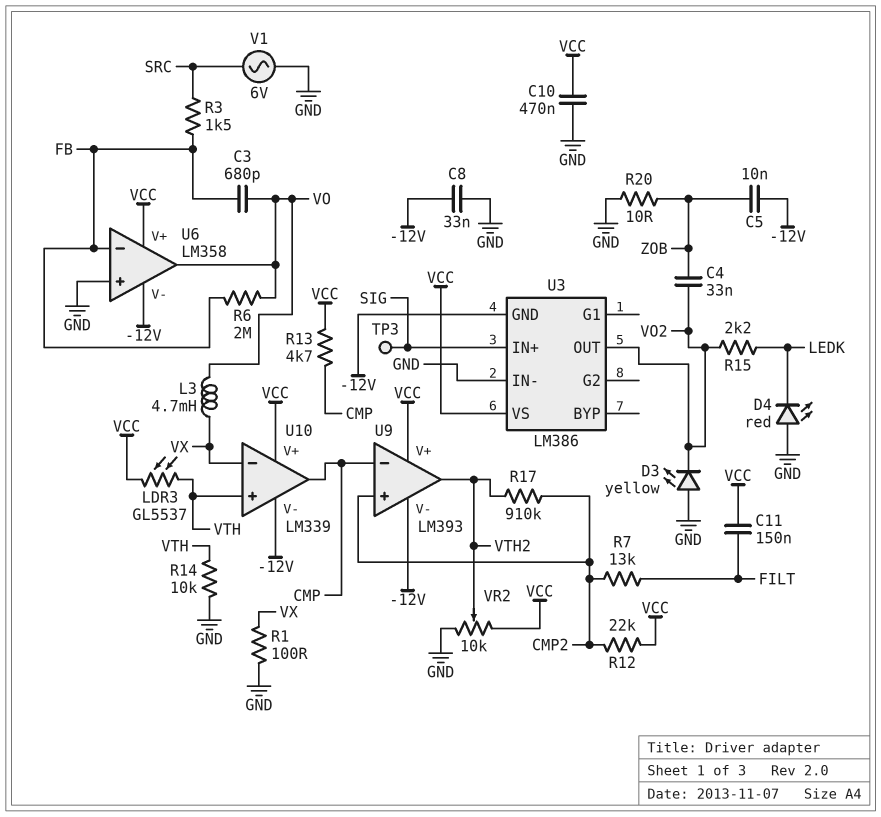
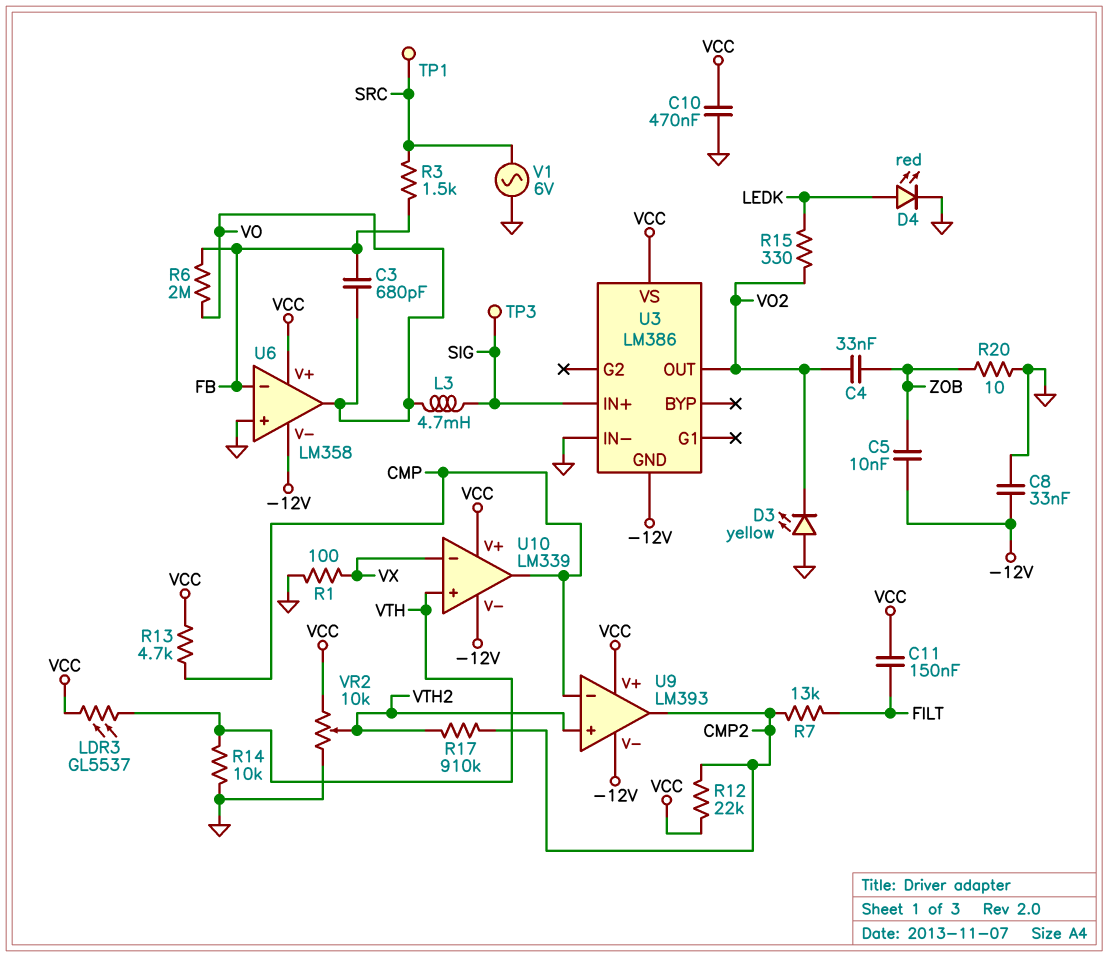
D4: LED red (A GND, K LEDK) -> LED red (A LEDK, K GND)
L3: 4.7mH (VO, VX) -> 4.7mH (SIG, VO)
R15: 2.2k (LEDK, VO2) -> 330 (LEDK, VO2)
TP1: none -> test point (SRC)
U9 pin in+: CMP2 -> VTH2
U9 pin out: VTH2 -> CMP2

